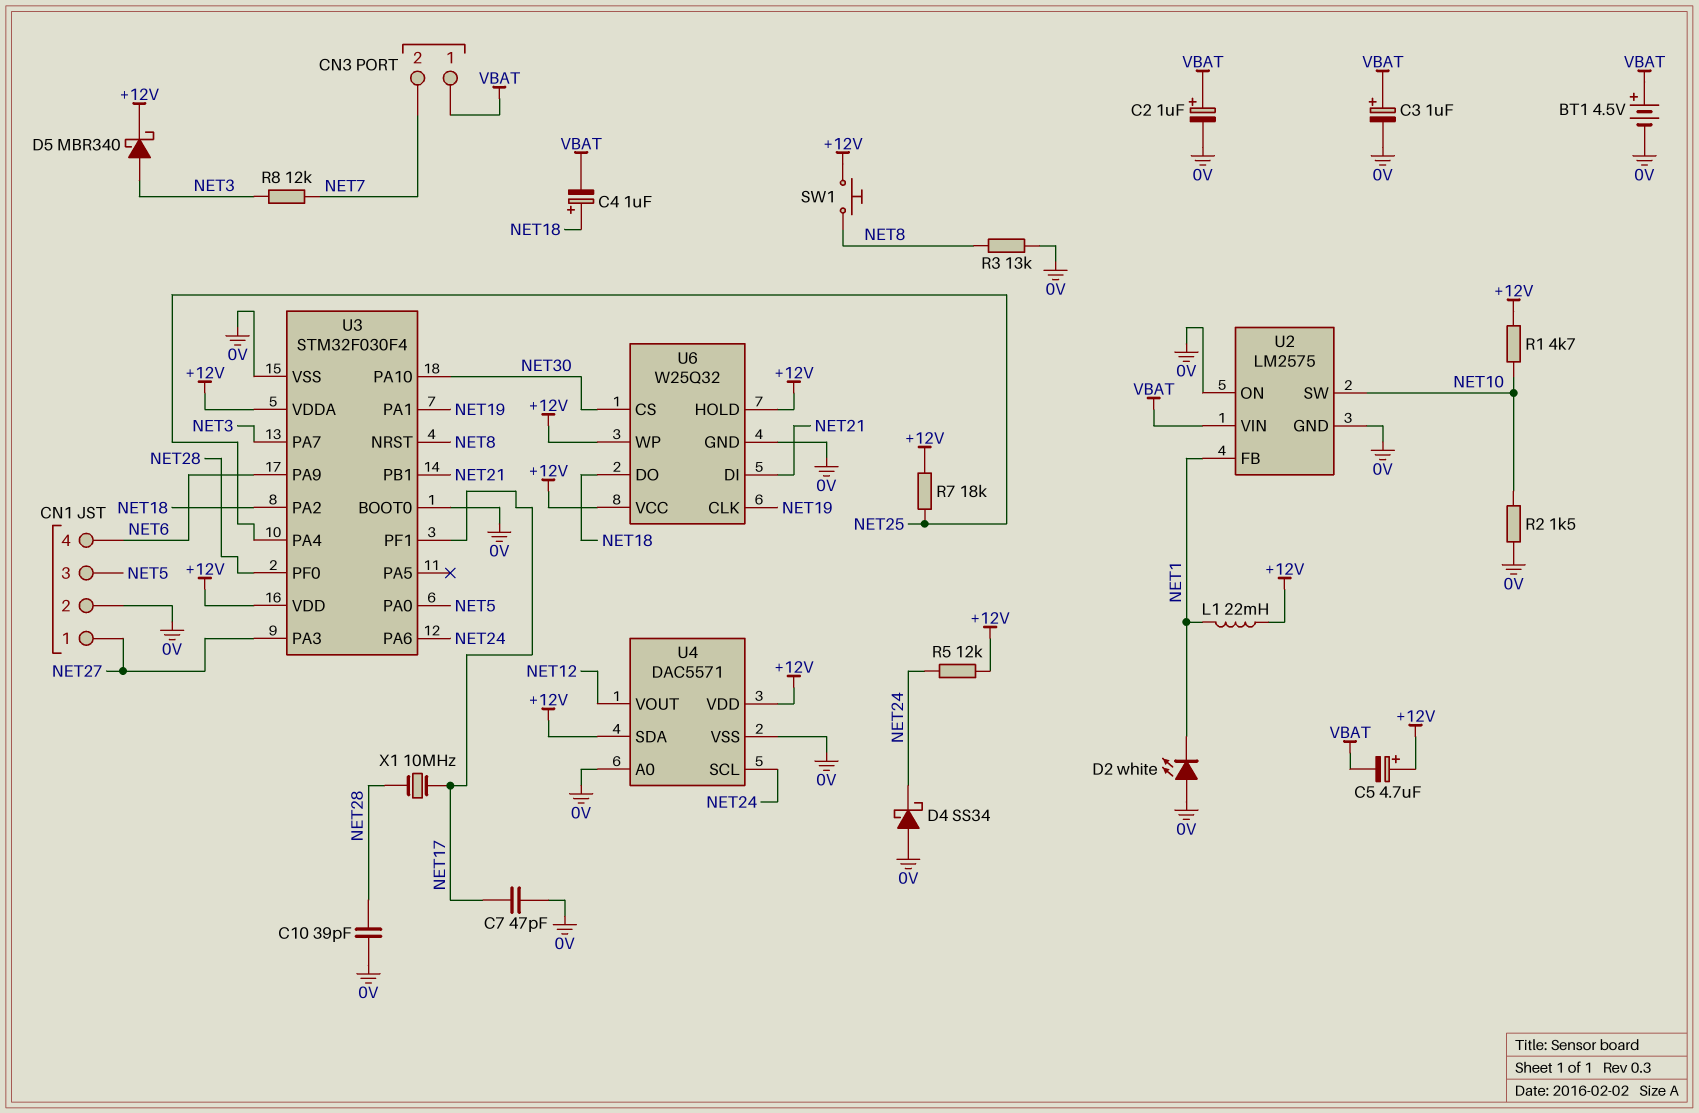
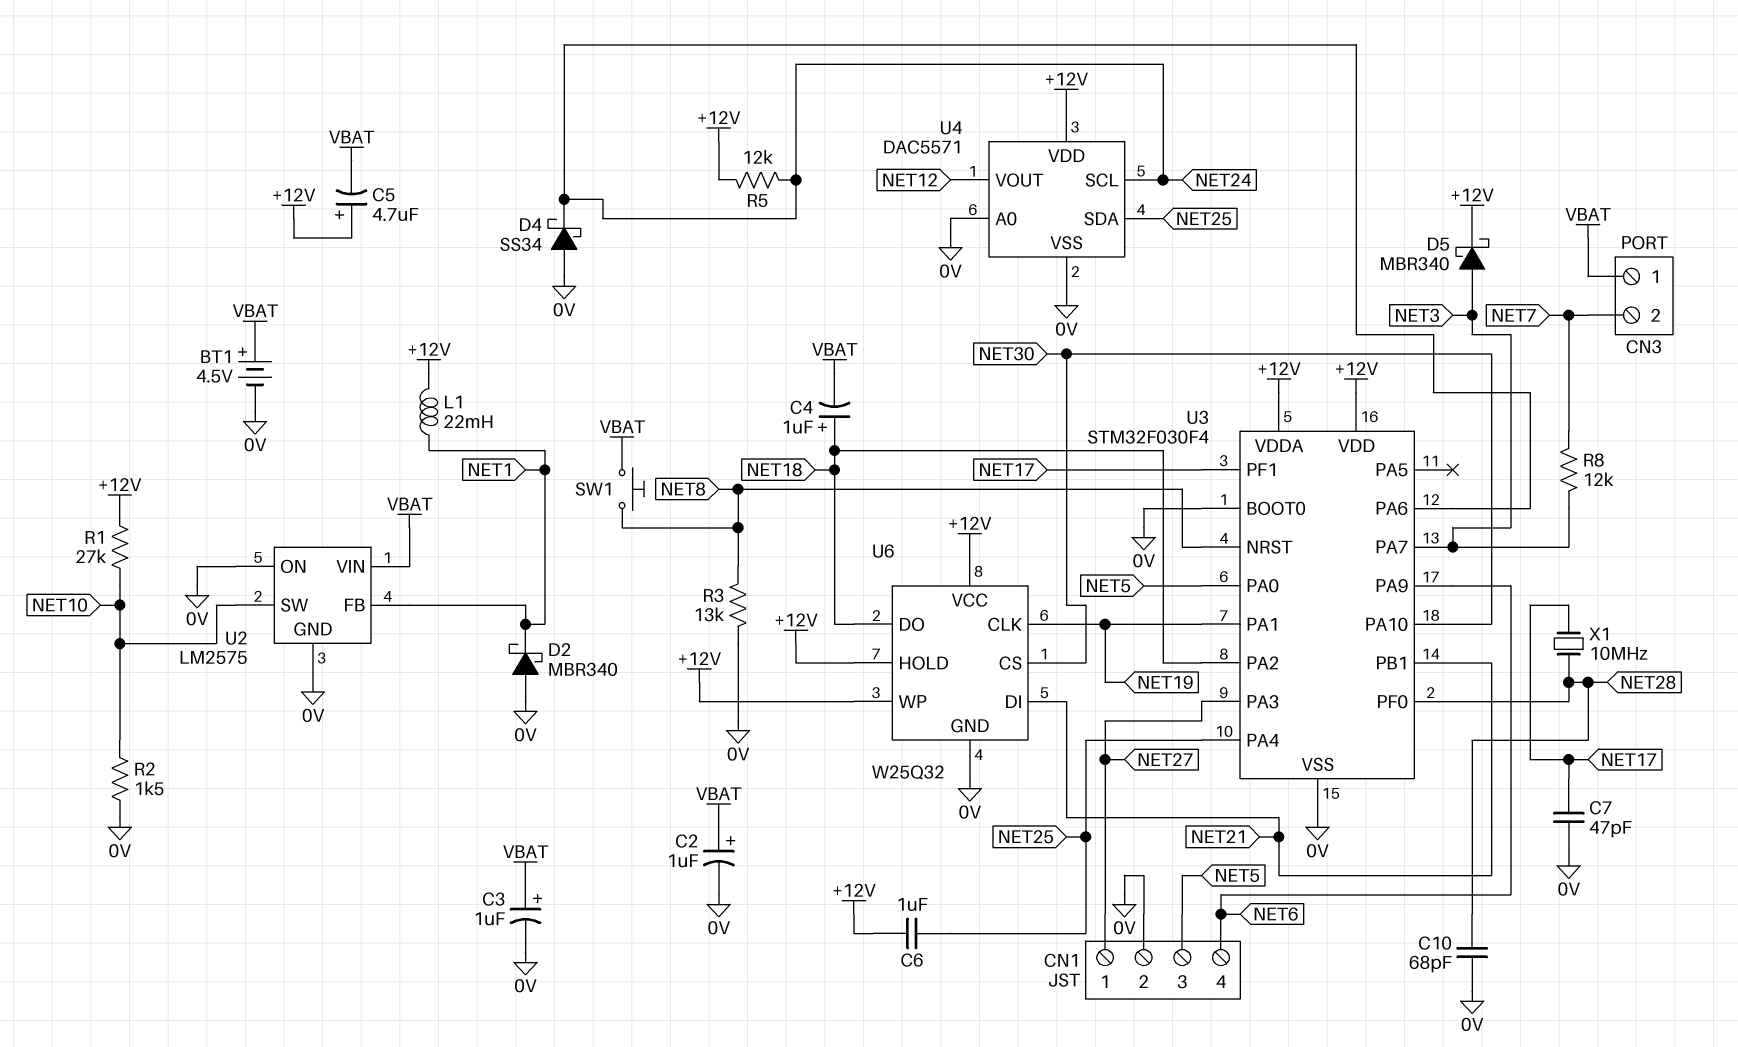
C6: none -> 1uF (+12V, NET25)
C10: 39pF (0V, NET28) -> 68pF (0V, NET28)
D2: LED white (A 0V, K NET1) -> schottky MBR340 (A 0V, K NET1)
R1: 4.7k (+12V, NET10) -> 27k (+12V, NET10)
R7: 18k (+12V, NET25) -> none
SW1: button (+12V, NET8) -> button (NET8, VBAT)
U4 pin SDA: +12V -> NET25

